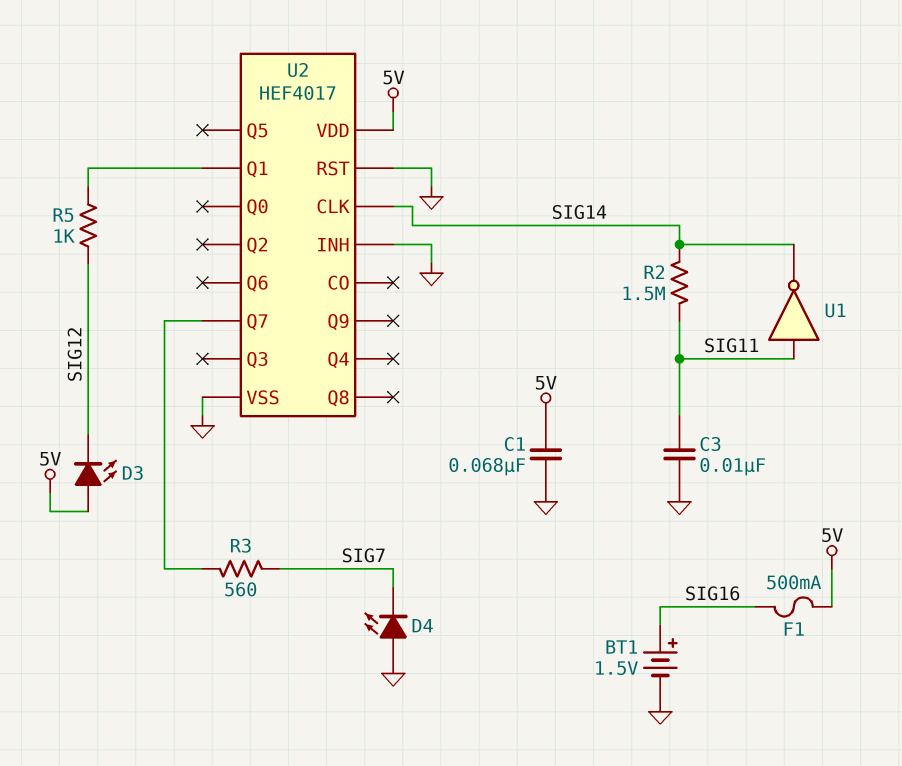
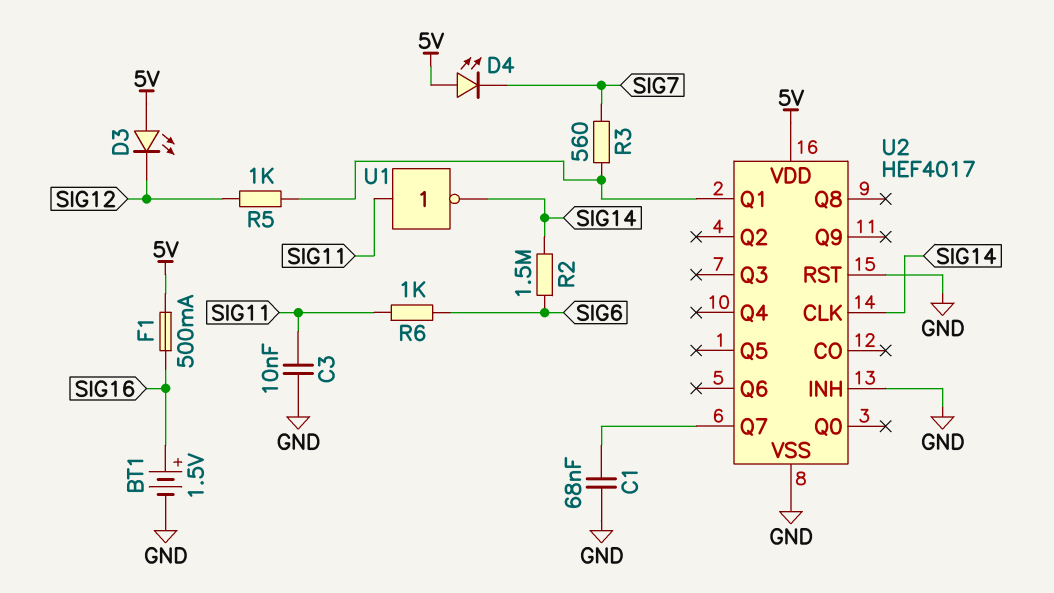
C1: 68nF (5V, GND) -> 68nF (GND, U2/Q7)
D4: LED (A GND, K SIG7) -> LED (A 5V, K SIG7)
R2: 1.5M (SIG11, SIG14) -> 1.5M (SIG6, SIG14)
R3: 560 (SIG7, U2/Q7) -> 560 (SIG7, U2/Q1)
R6: none -> 1k (SIG6, SIG11)

